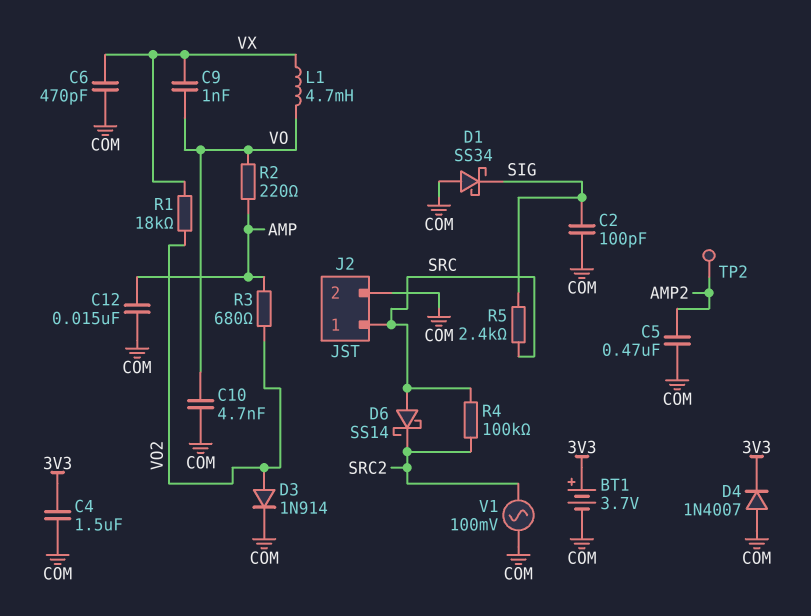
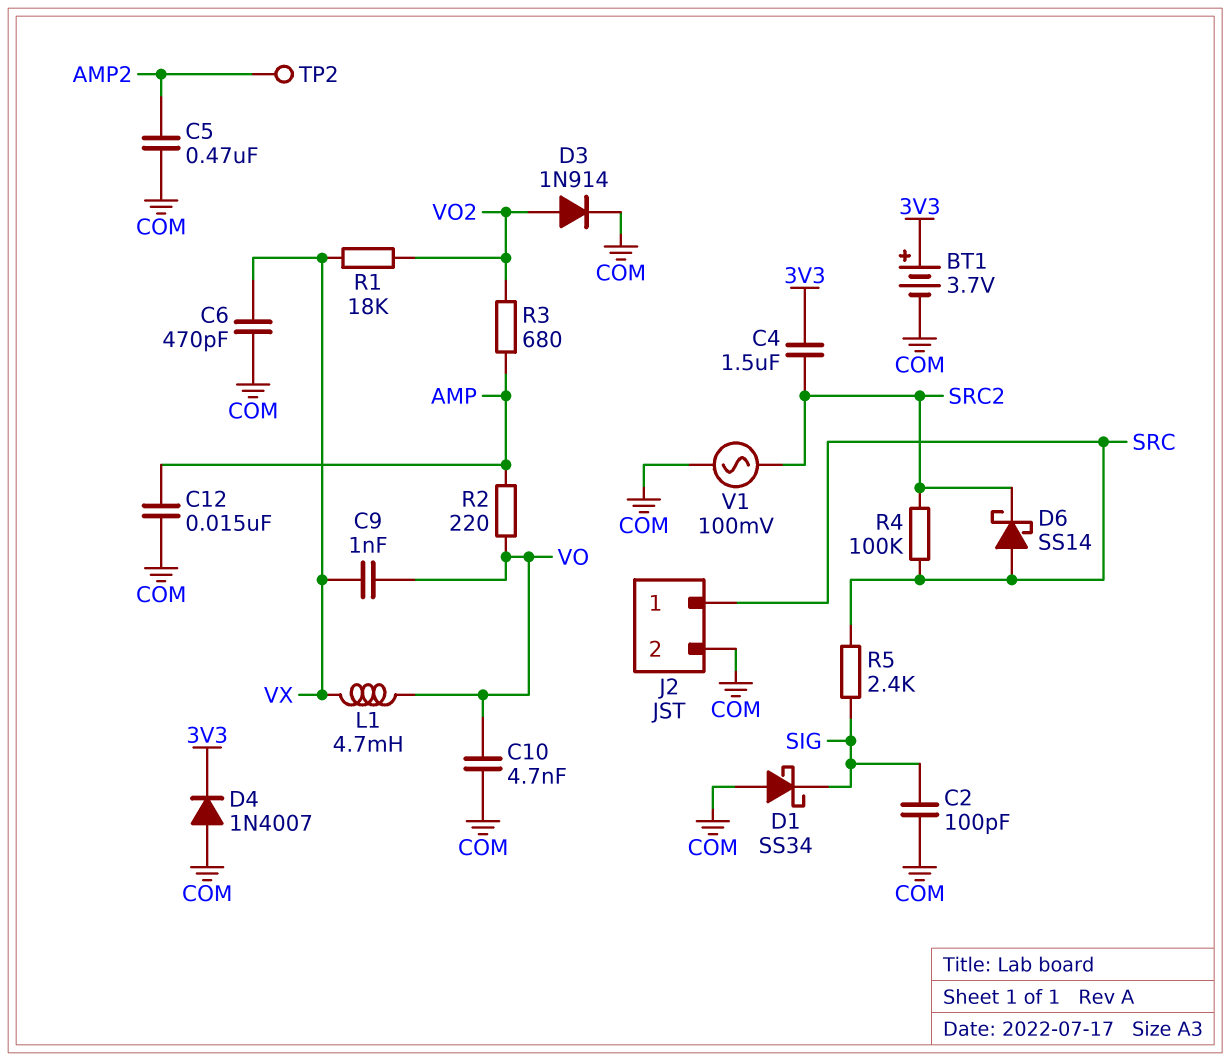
C4: 1.5uF (3V3, COM) -> 1.5uF (3V3, SRC2)

